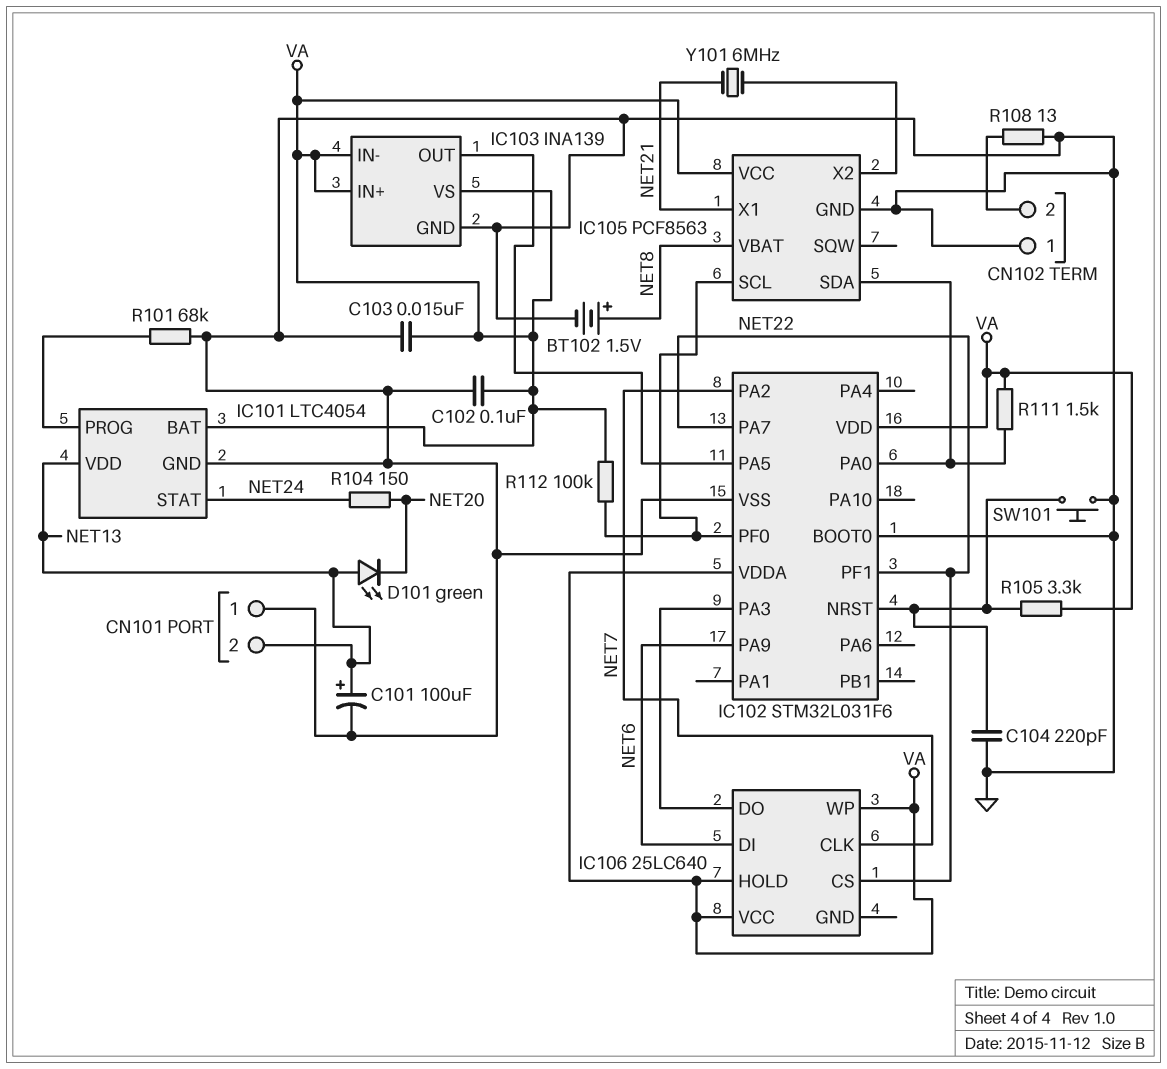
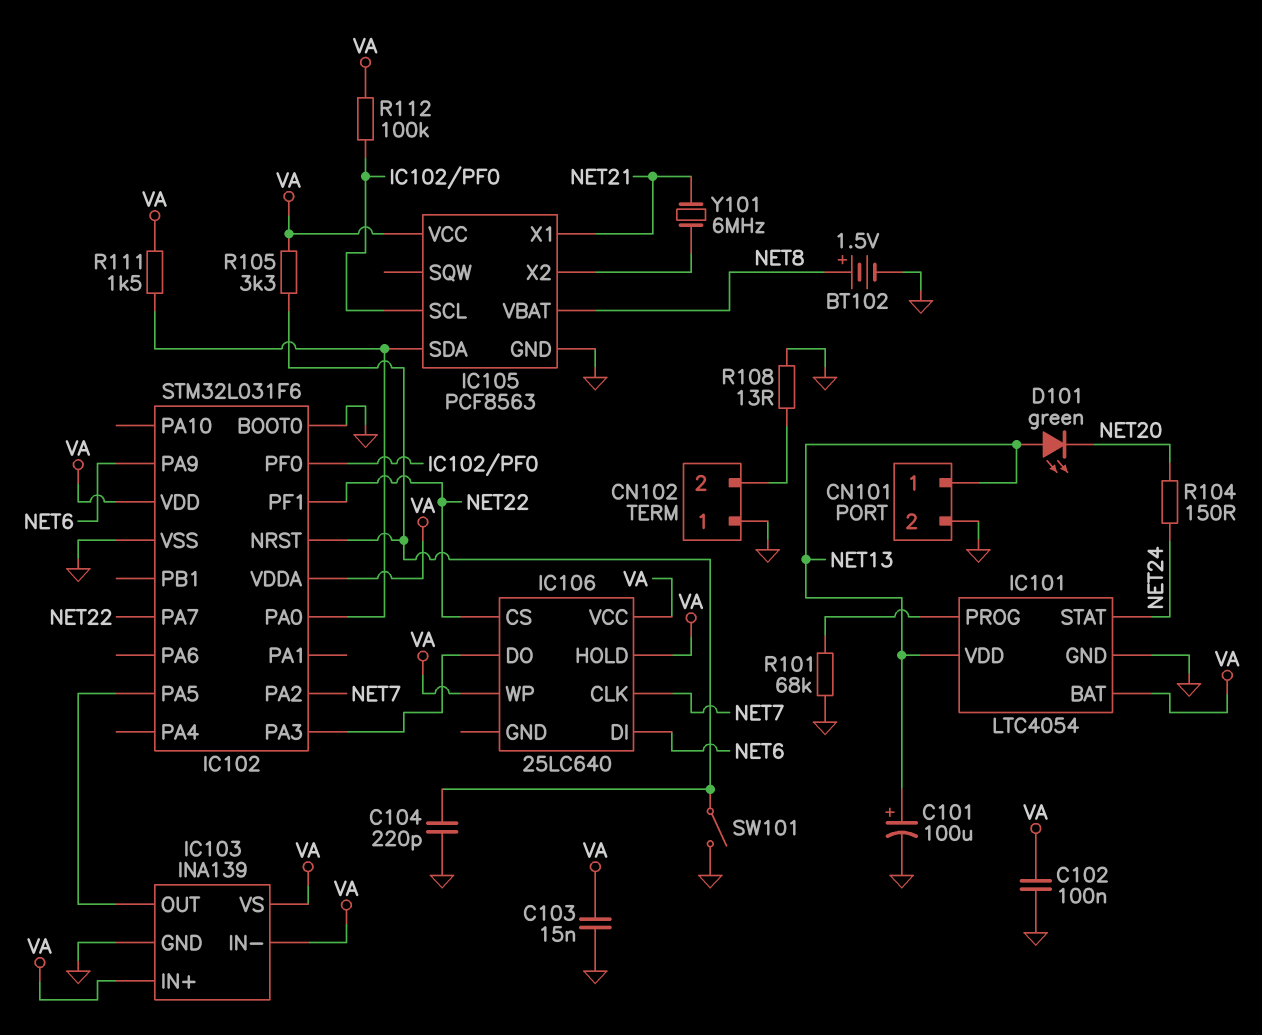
CN101 pin 1: GND -> NET13
CN101 pin 2: NET13 -> GND
SW101: button (GND, IC102/NRST) -> switch (GND, IC102/NRST)

